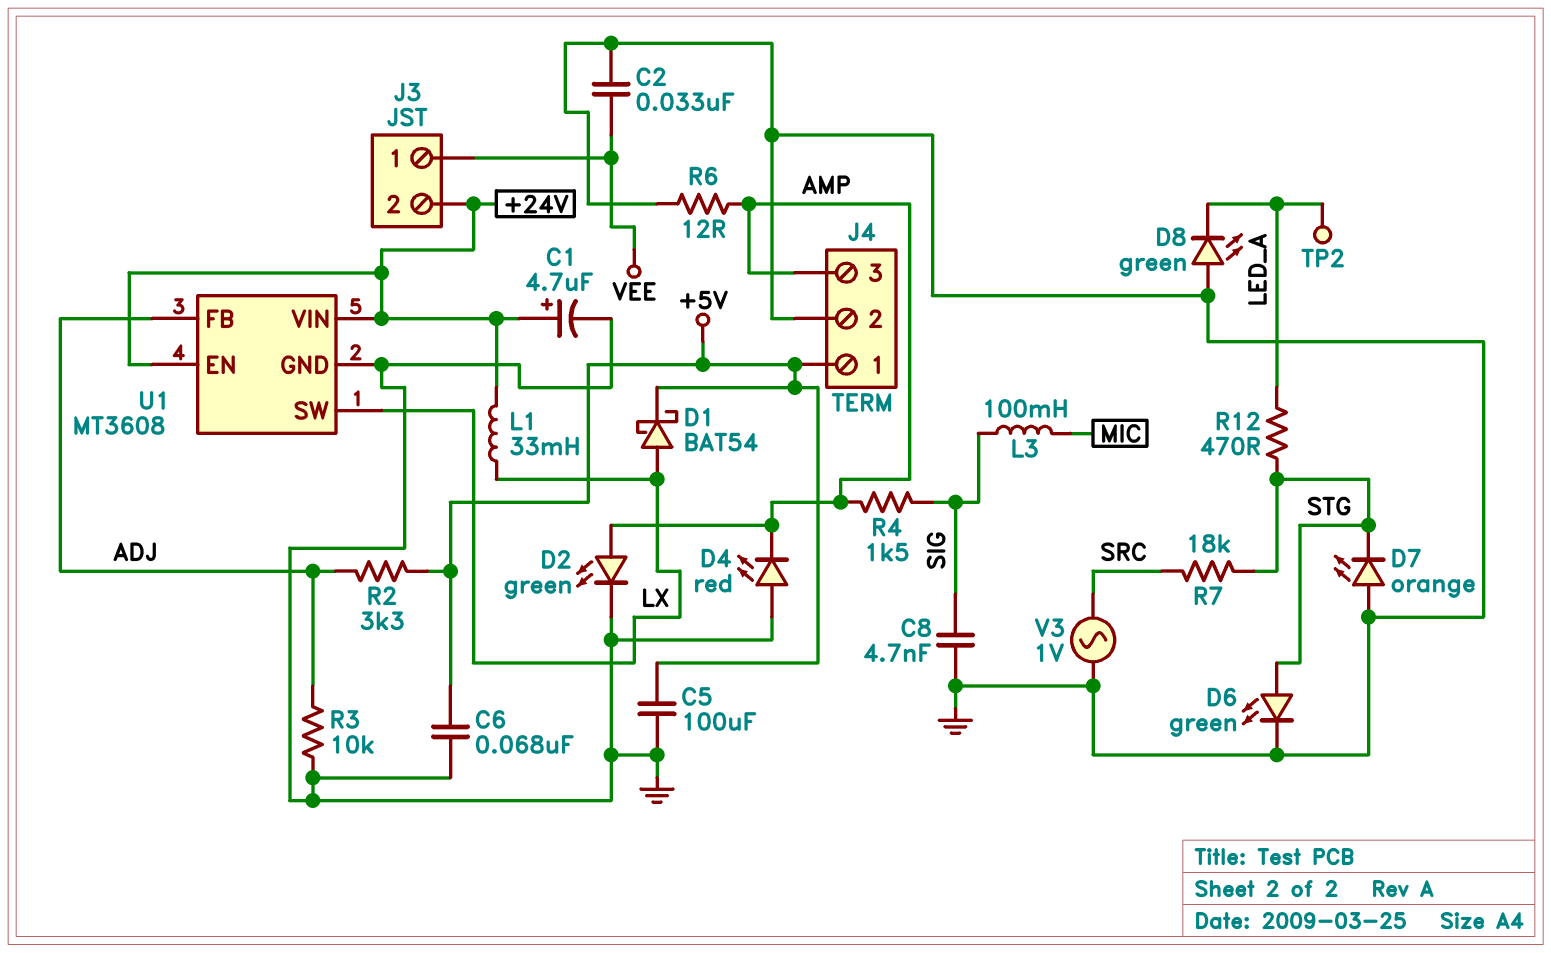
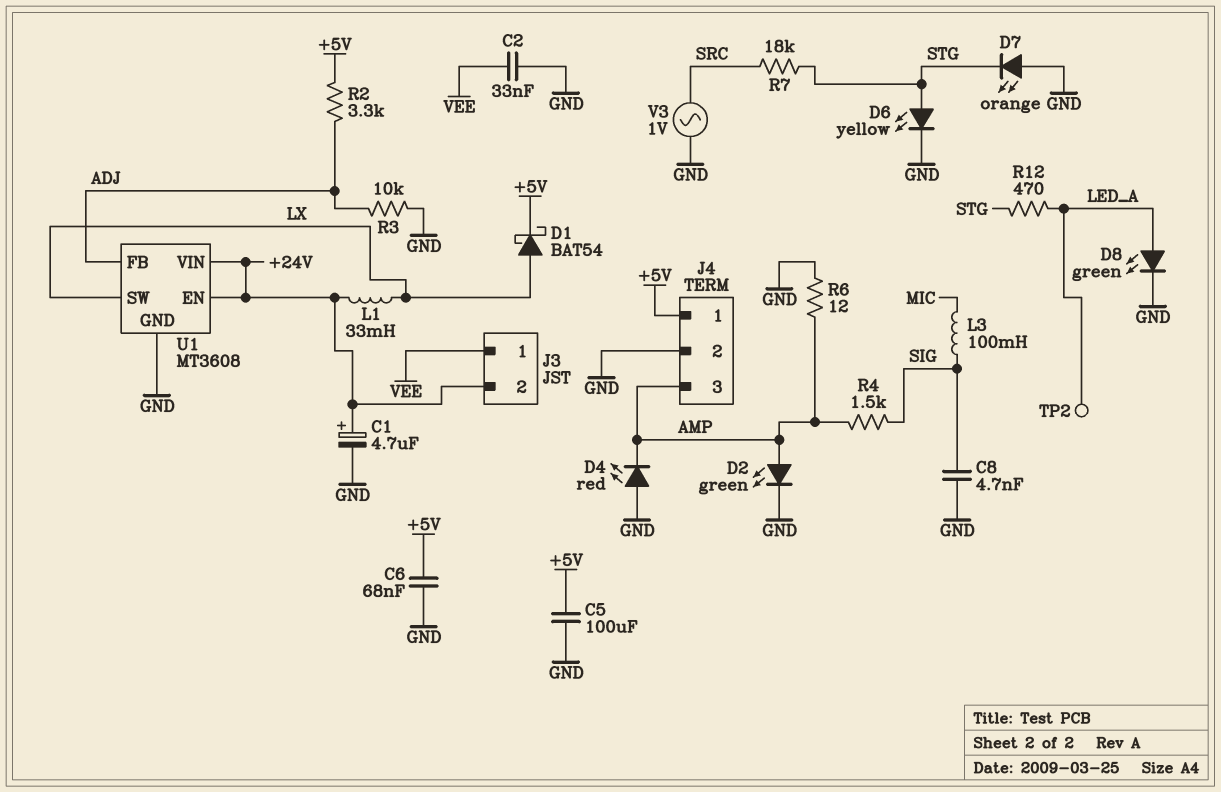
D6: LED green (A STG, K GND) -> LED yellow (A STG, K GND)
D8: LED green (A GND, K LED_A) -> LED green (A LED_A, K GND)

